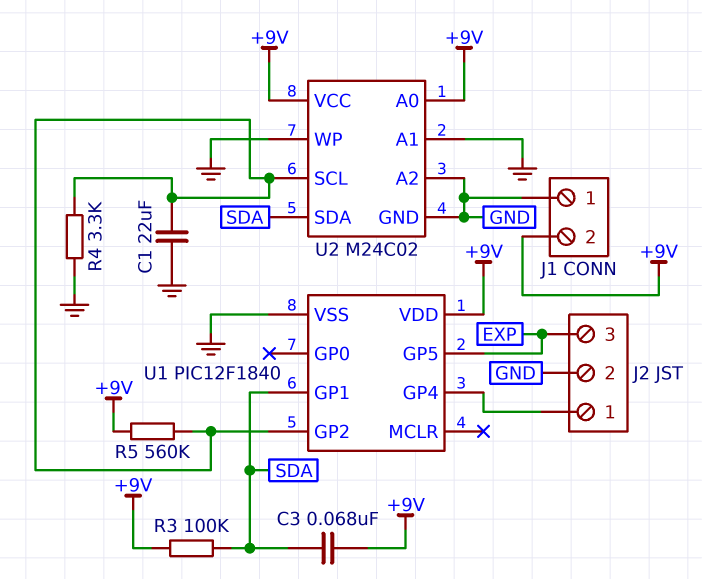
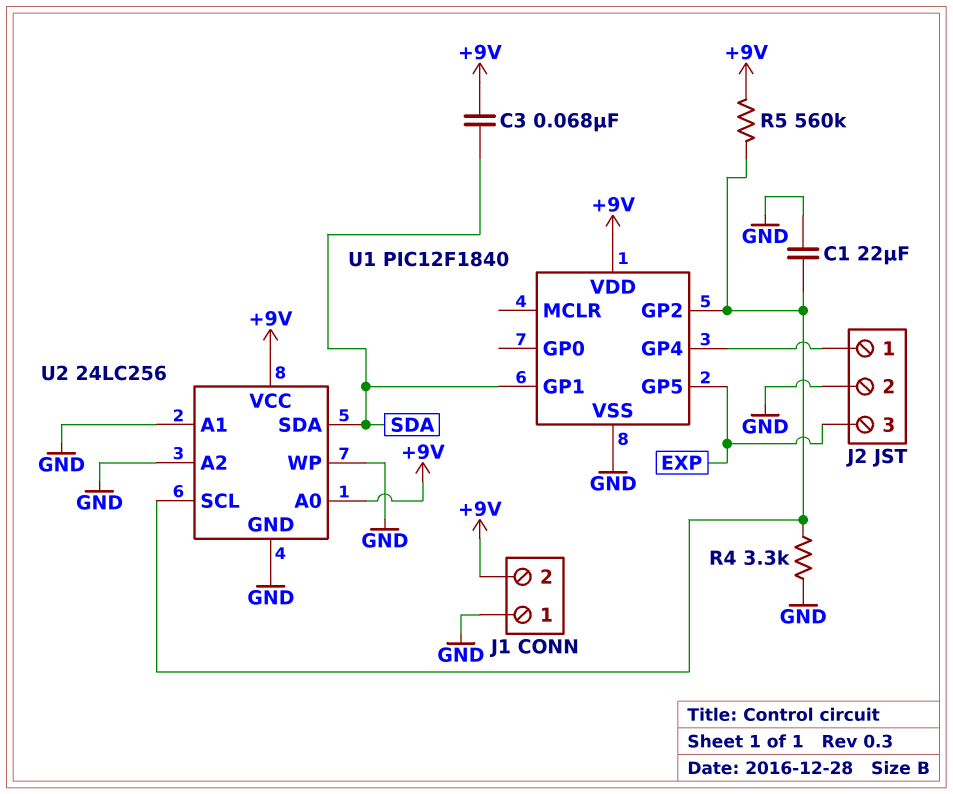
R3: 100k (+9V, SDA) -> none
U2: M24C02 -> 24LC256

